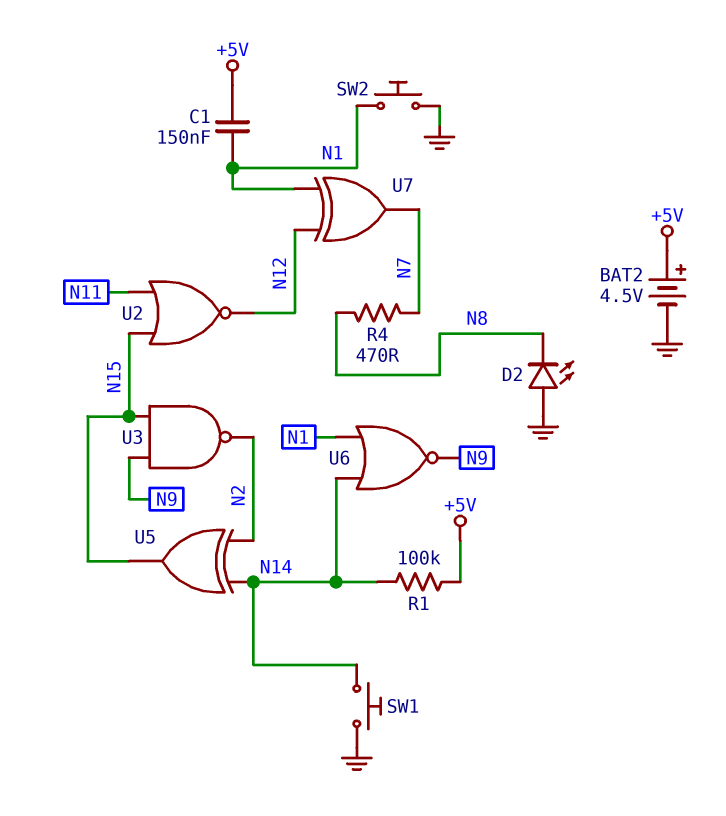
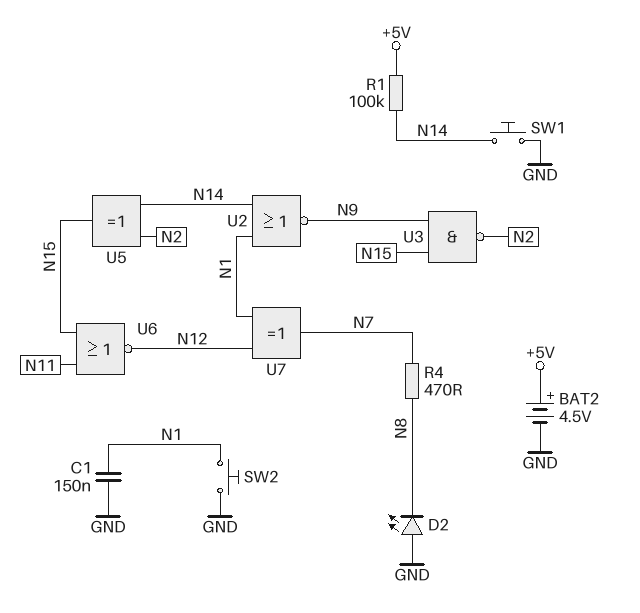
C1: 150nF (+5V, N1) -> 150nF (GND, N1)
U2: NOR (in N11, in N15, out N12) -> NOR (in N1, in N14, out N9)
U6: NOR (in N1, in N14, out N9) -> NOR (in N11, in N15, out N12)

